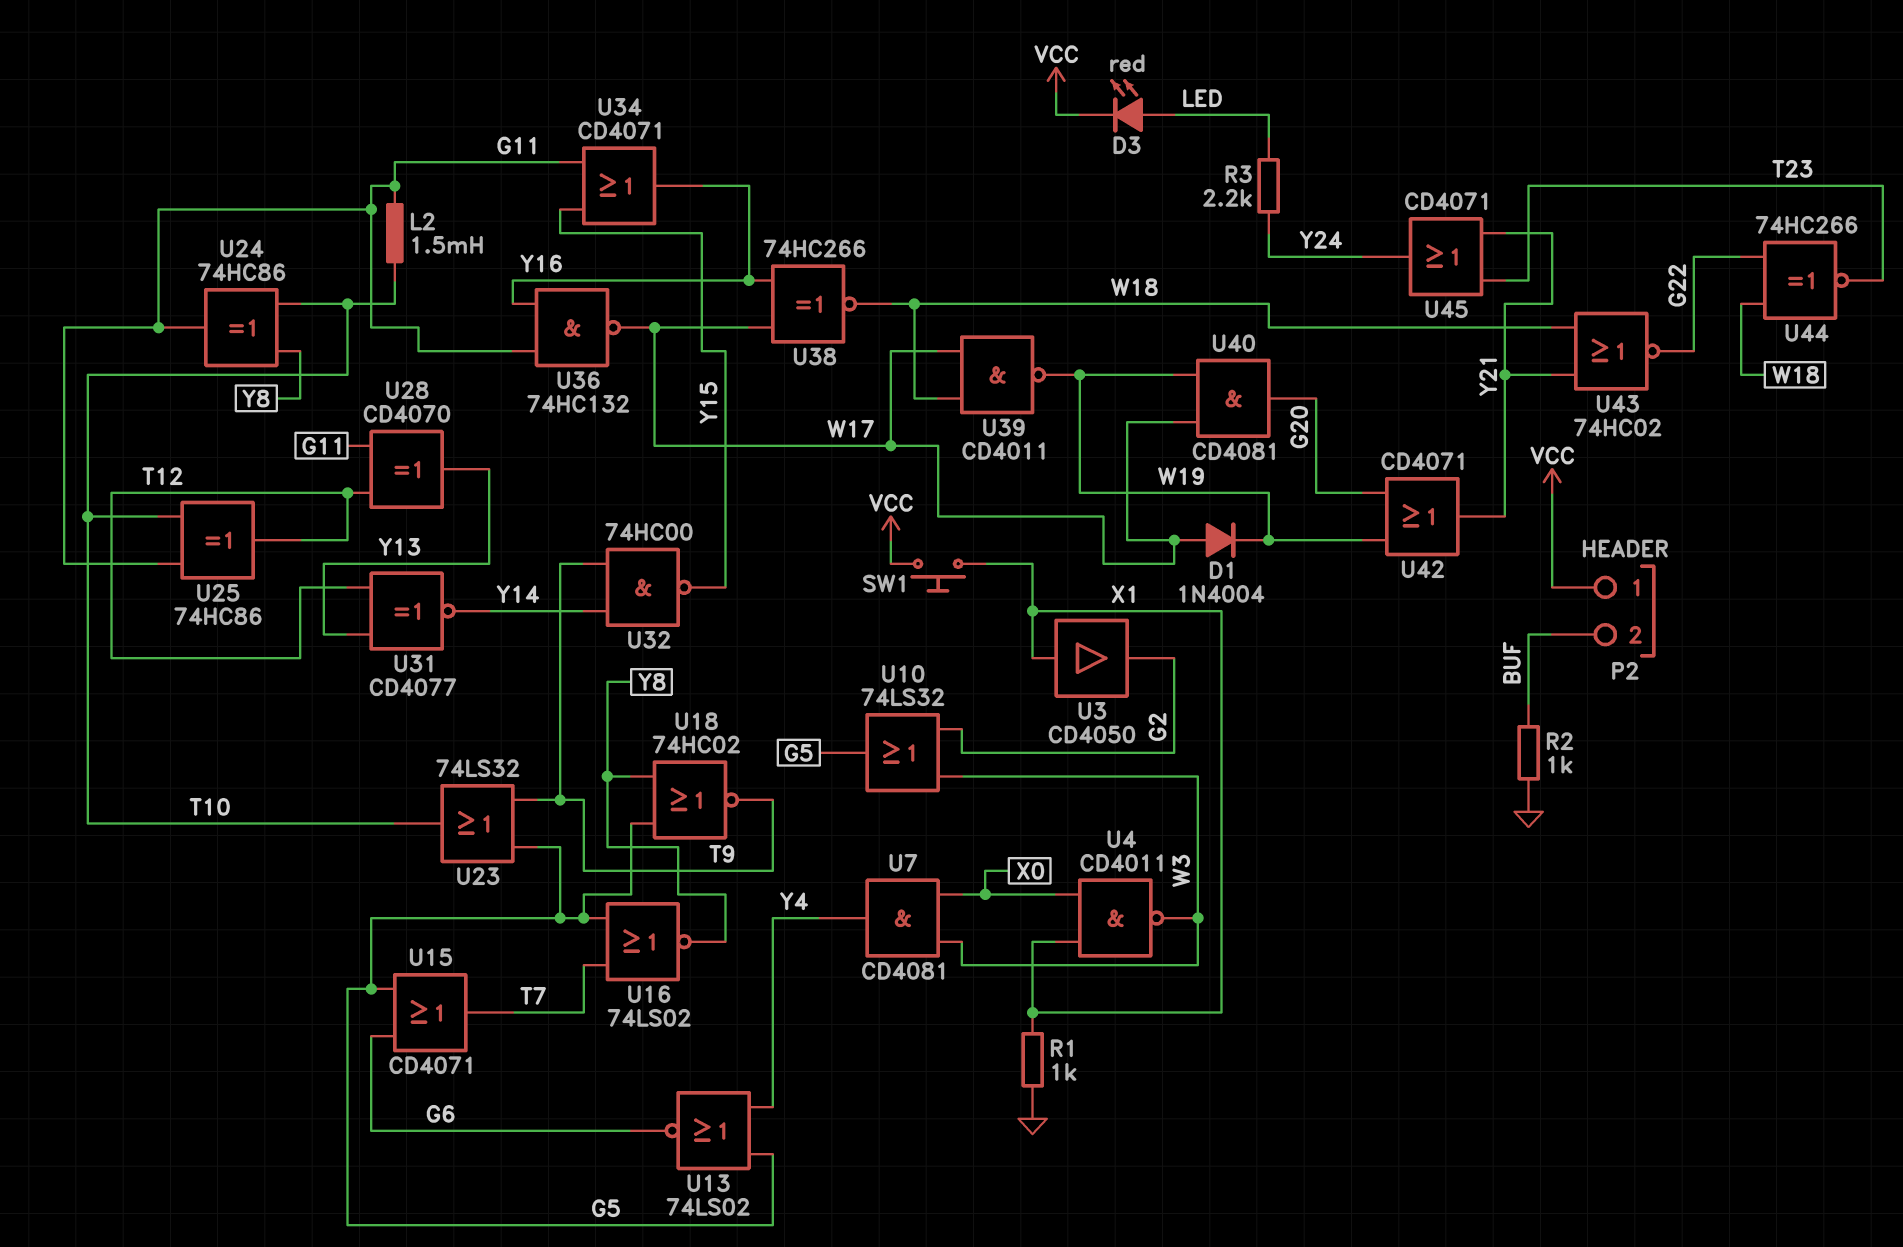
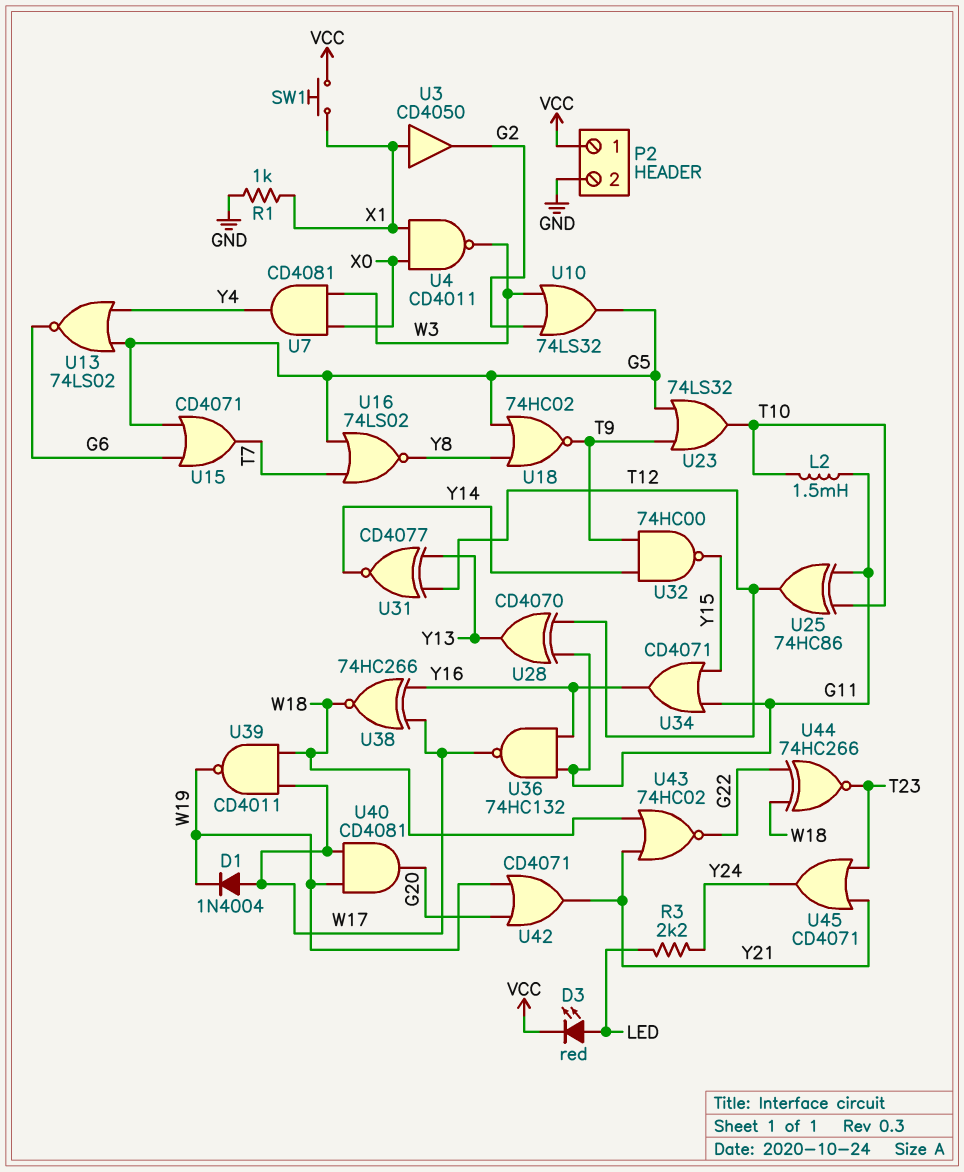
P2 pin 2: BUF -> GND
R2: 1k (BUF, GND) -> none
U24: XOR 74HC86 (in T10, in Y8, out G11) -> none

